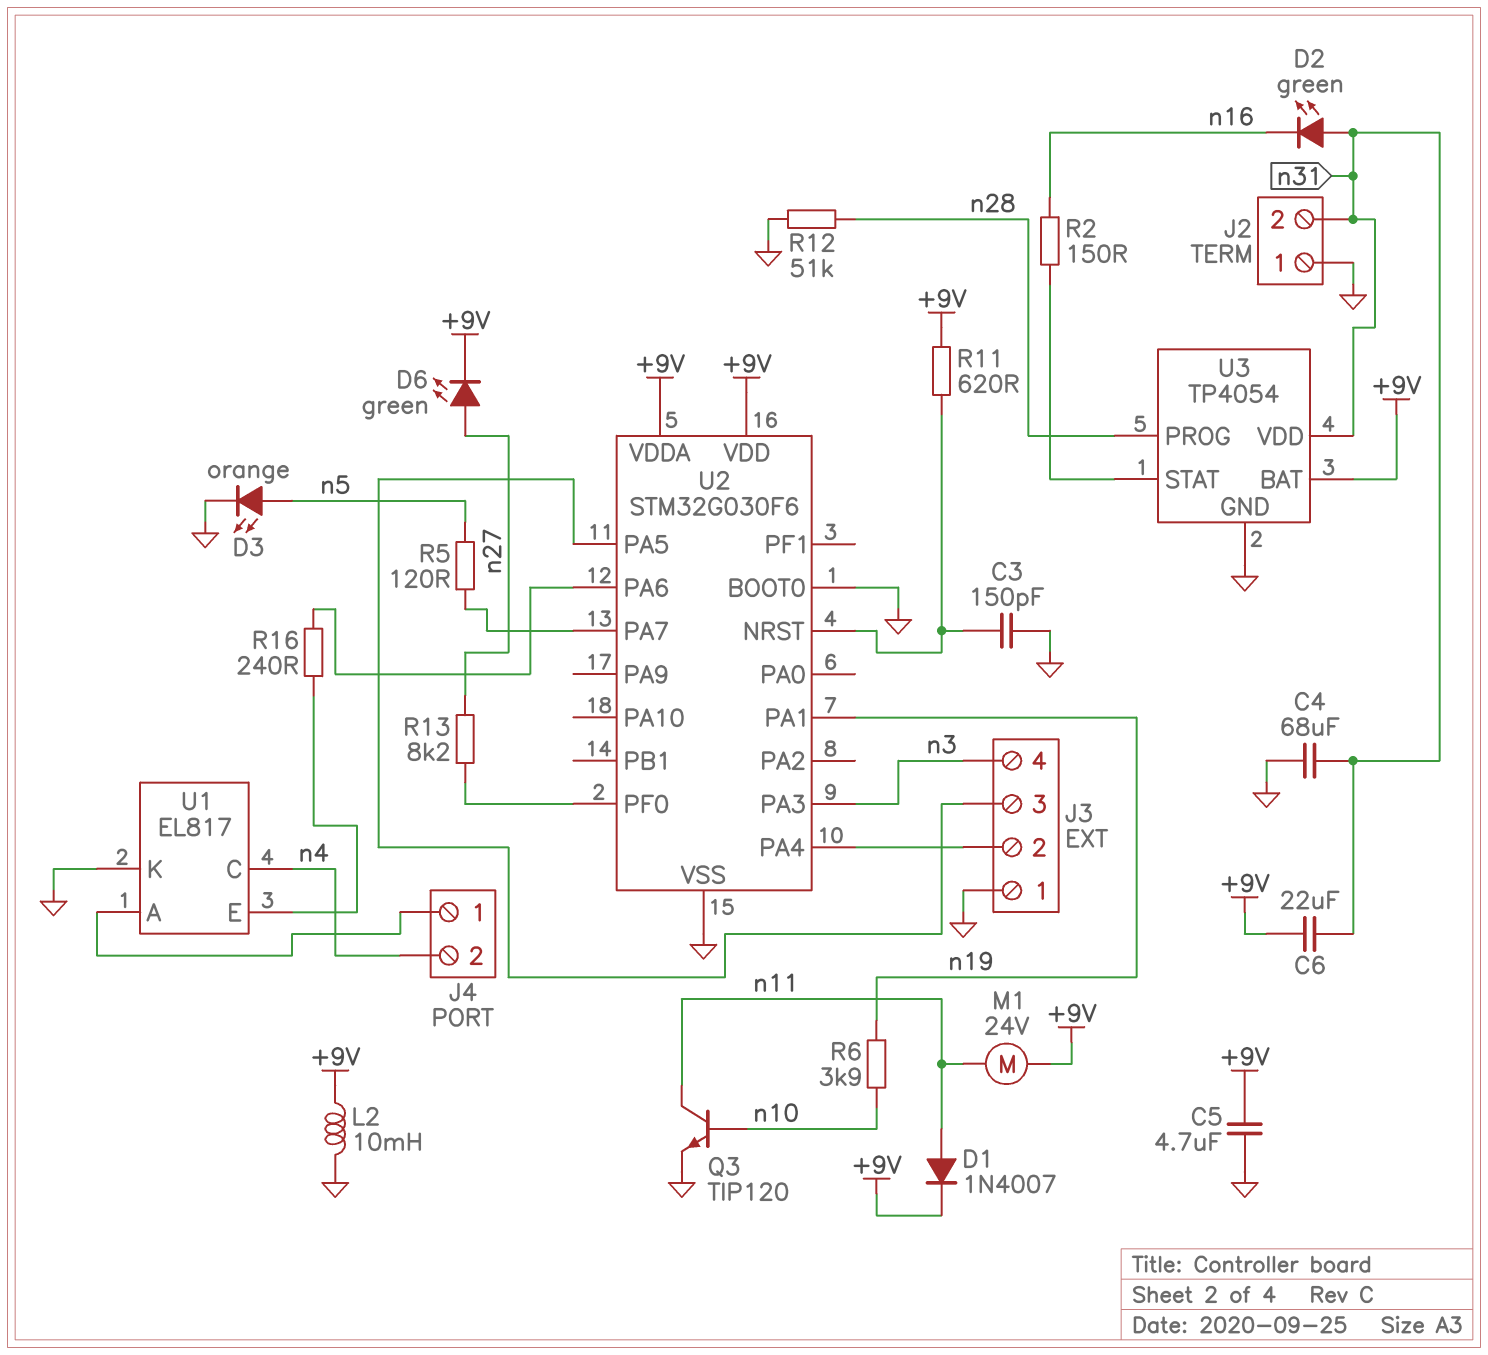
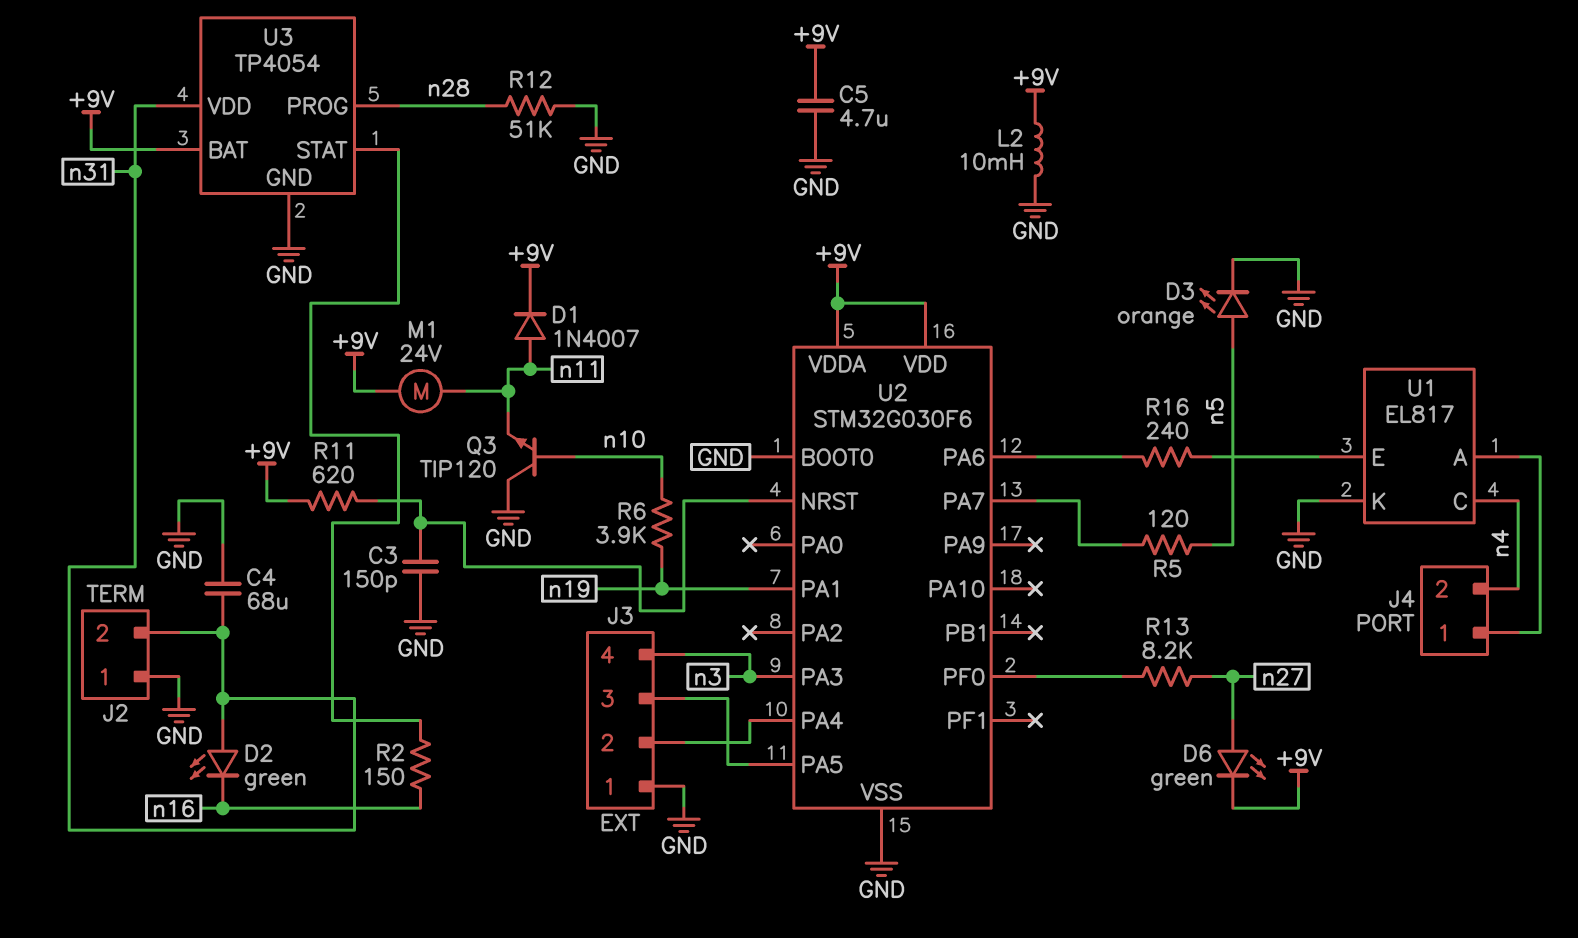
C6: 22uF (+9V, n31) -> none
Q3: NPN TIP120 (B n10, C n11, E GND) -> NPN TIP120 (B n10, C GND, E n11)

